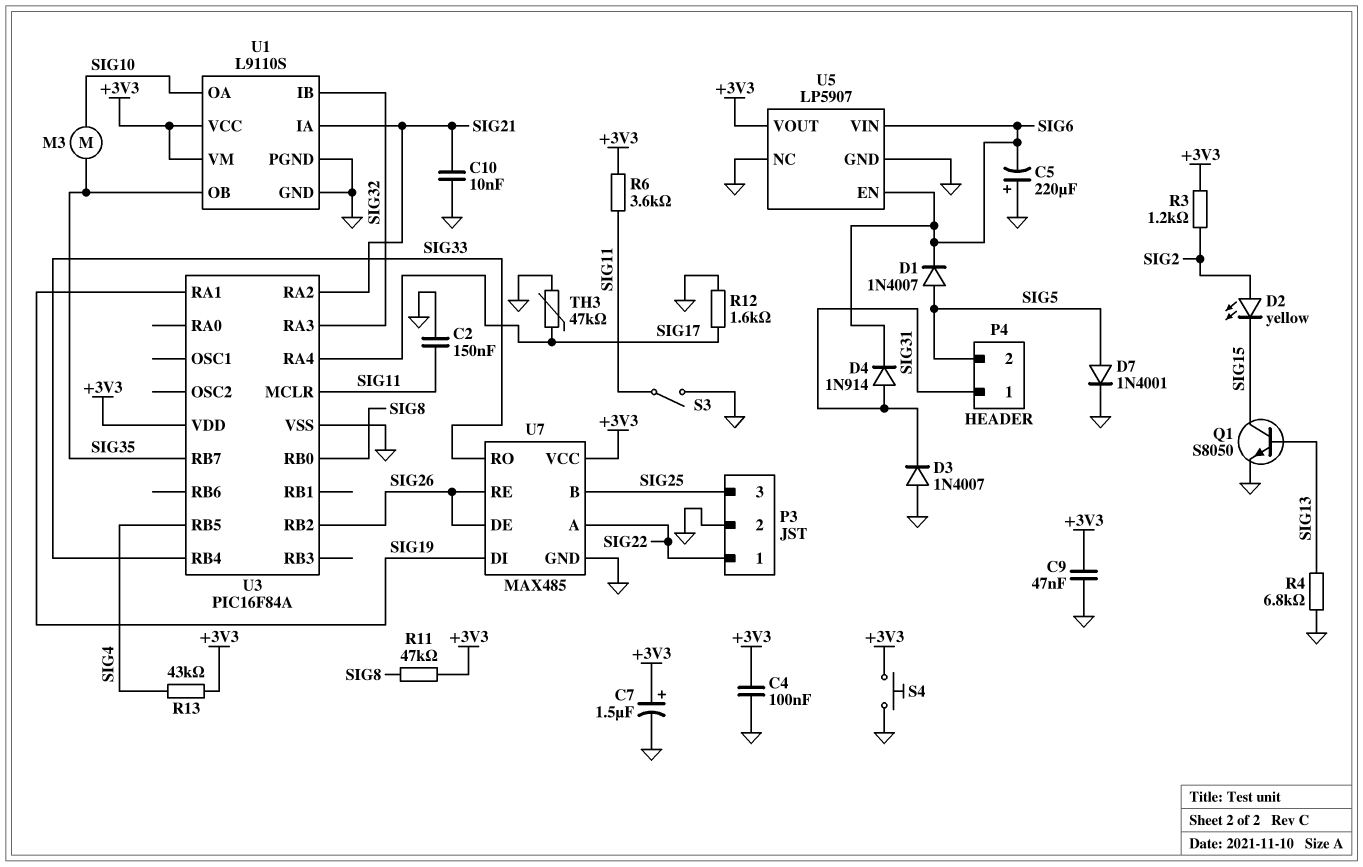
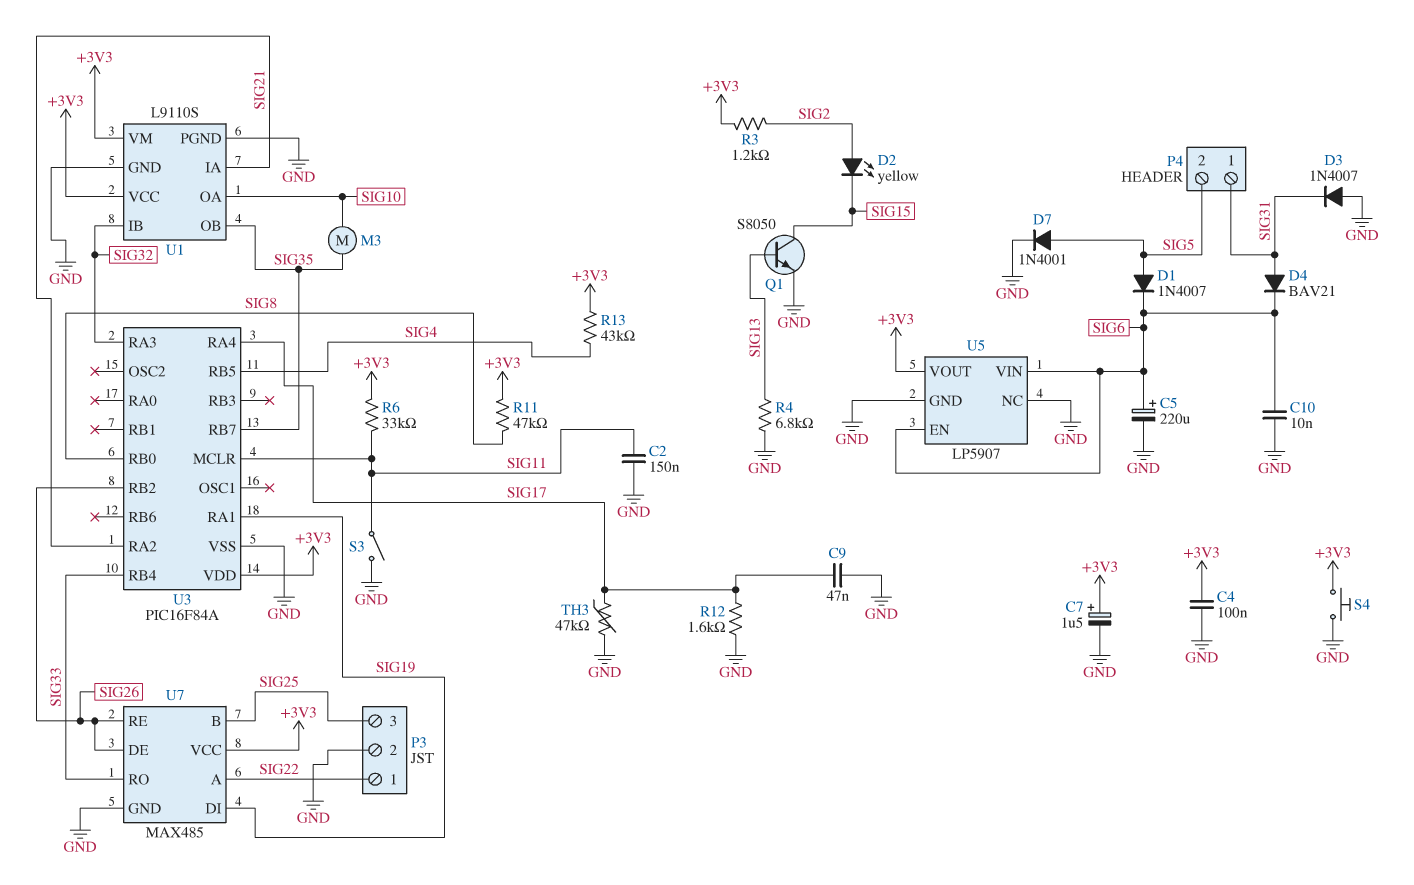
C5: 220uF (plus GND, minus SIG6) -> 220uF (plus SIG6, minus GND)
C9: 47nF (+3V3, GND) -> 47nF (GND, SIG17)
C10: 10nF (GND, SIG21) -> 10nF (GND, SIG6)
D4: diode 1N914 (A SIG31, K SIG6) -> diode BAV21 (A SIG31, K SIG6)
R6: 3.6k (+3V3, SIG11) -> 33k (+3V3, SIG11)

